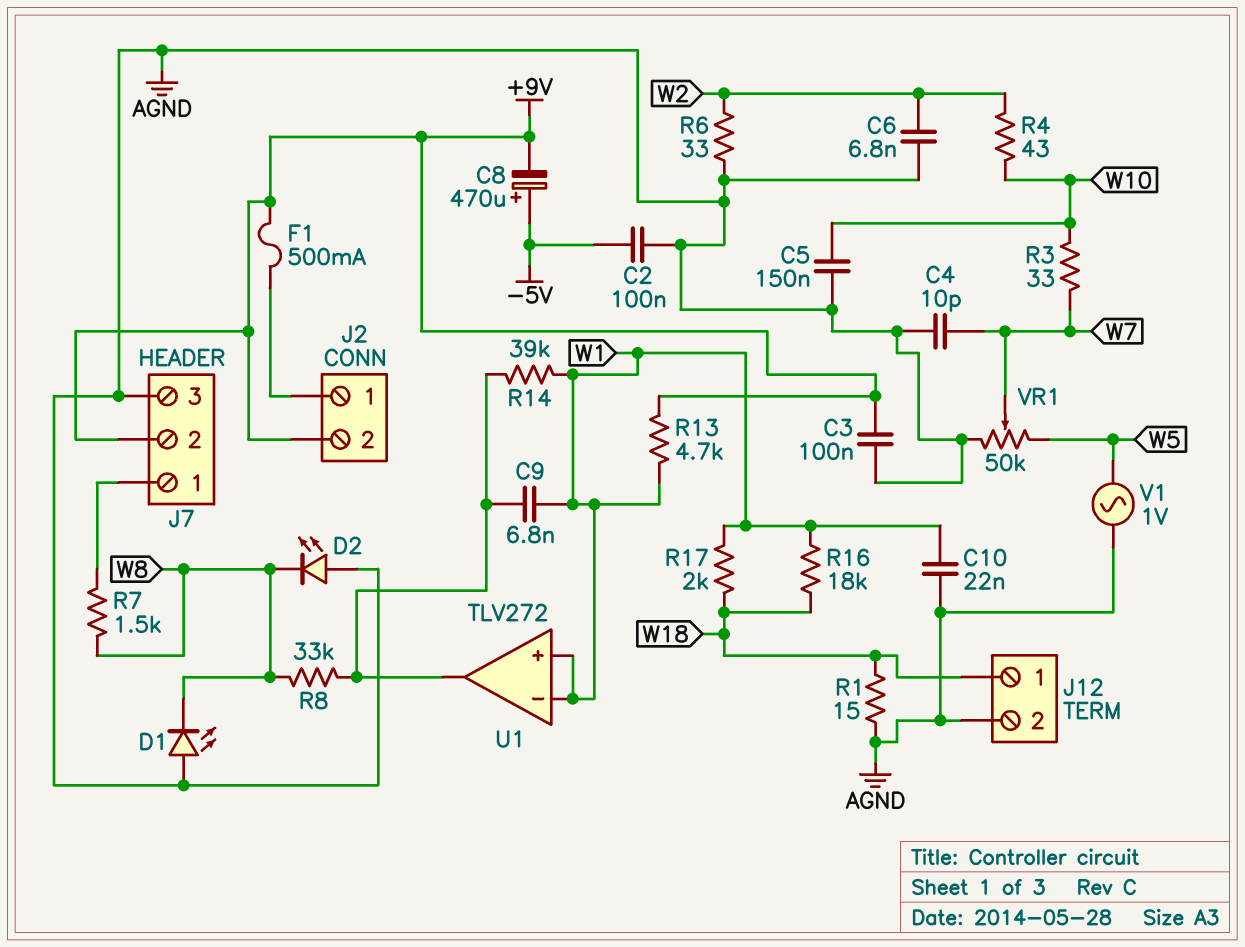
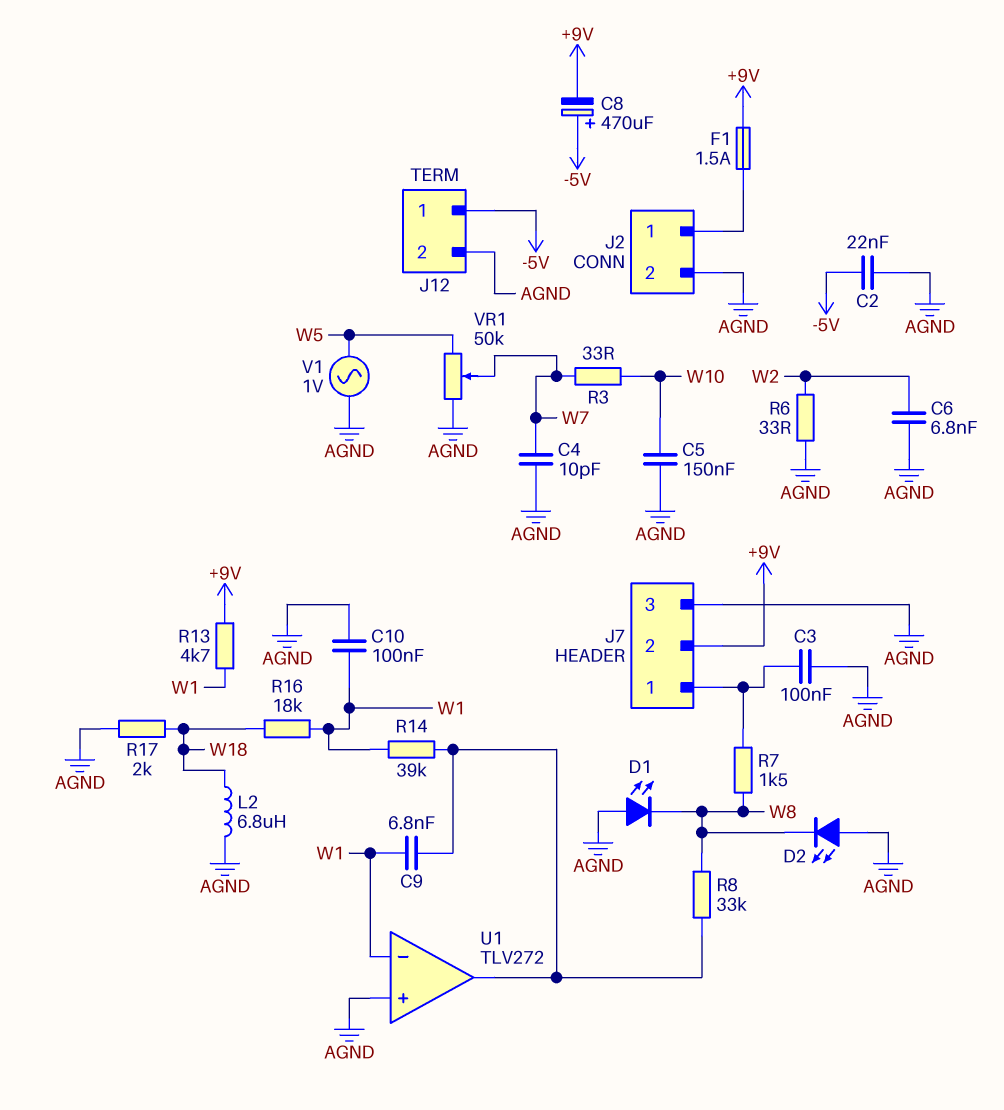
C2: 100nF (-5V, AGND) -> 22nF (-5V, AGND)
C3: 100nF (+9V, AGND) -> 100nF (AGND, J7/1)
C10: 22nF (AGND, W1) -> 100nF (AGND, W1)
F1: 500mA (+9V, J2/1) -> 1.5A (+9V, J2/1)
J2 pin 2: +9V -> AGND
J12 pin 1: W18 -> -5V
L2: none -> 6.8uH (AGND, W18)
R1: 15 (AGND, W18) -> none
R4: 43 (W2, W10) -> none
R17: 2k (W1, W18) -> 2k (AGND, W18)
U1 pin in+: W1 -> AGND

